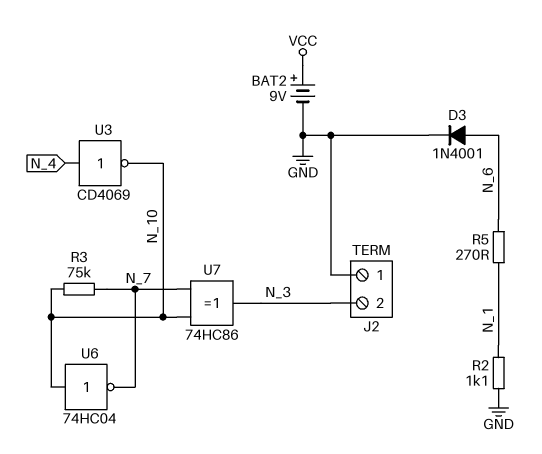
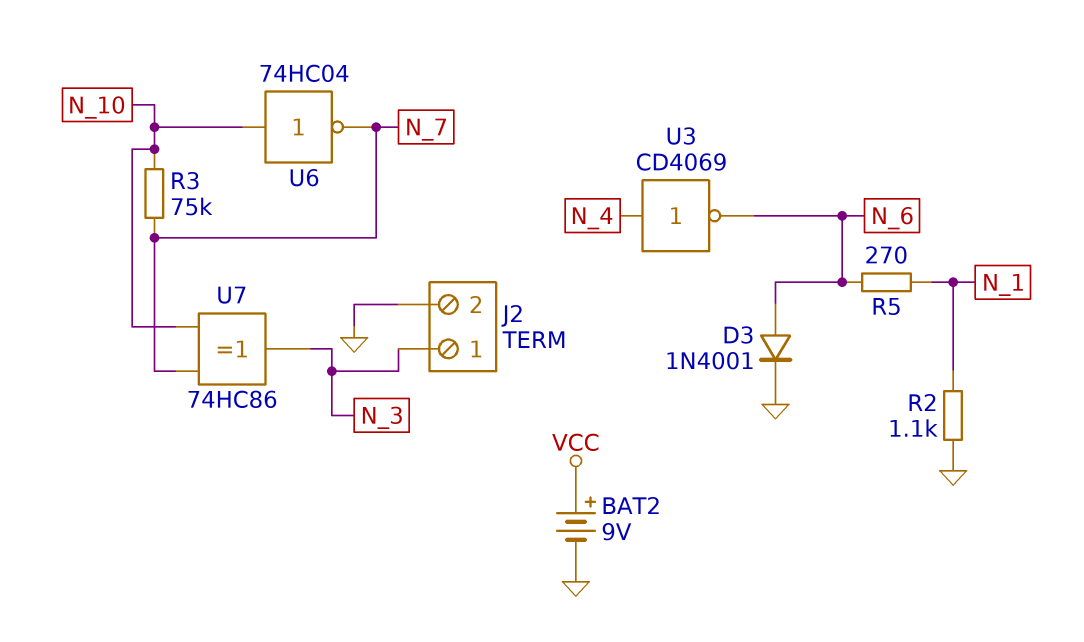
J2 pin 1: GND -> N_3
J2 pin 2: N_3 -> GND
U3: NOT CD4069 (in N_4, out N_10) -> NOT CD4069 (in N_4, out N_6)

